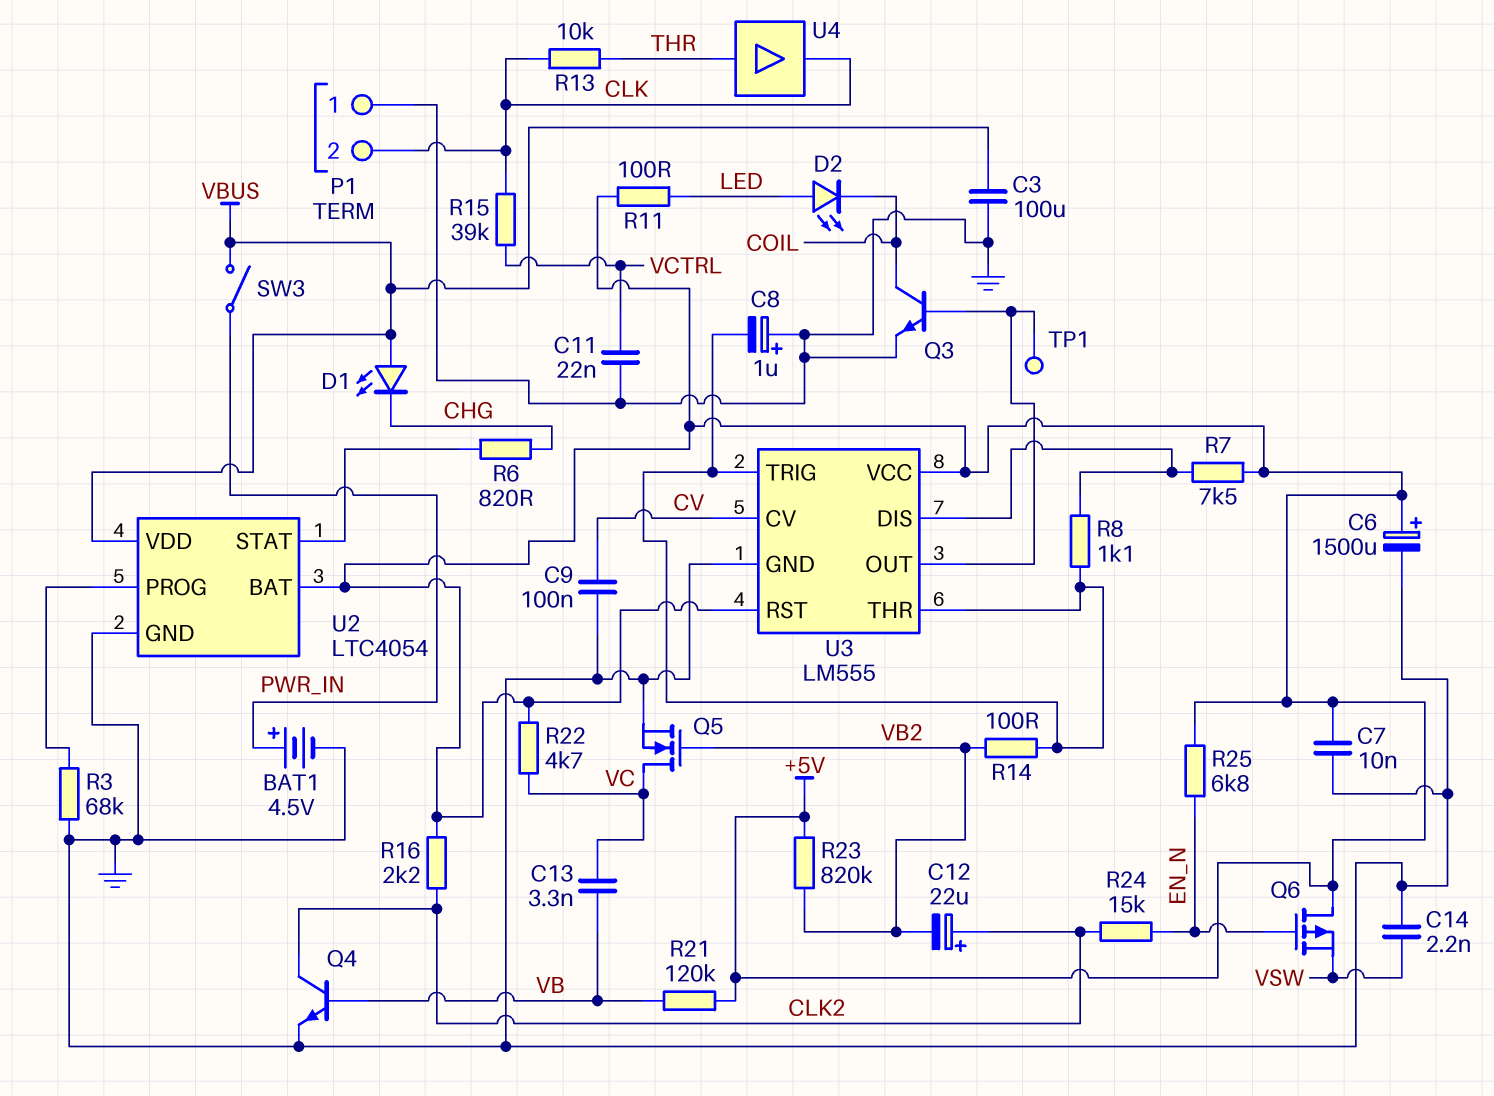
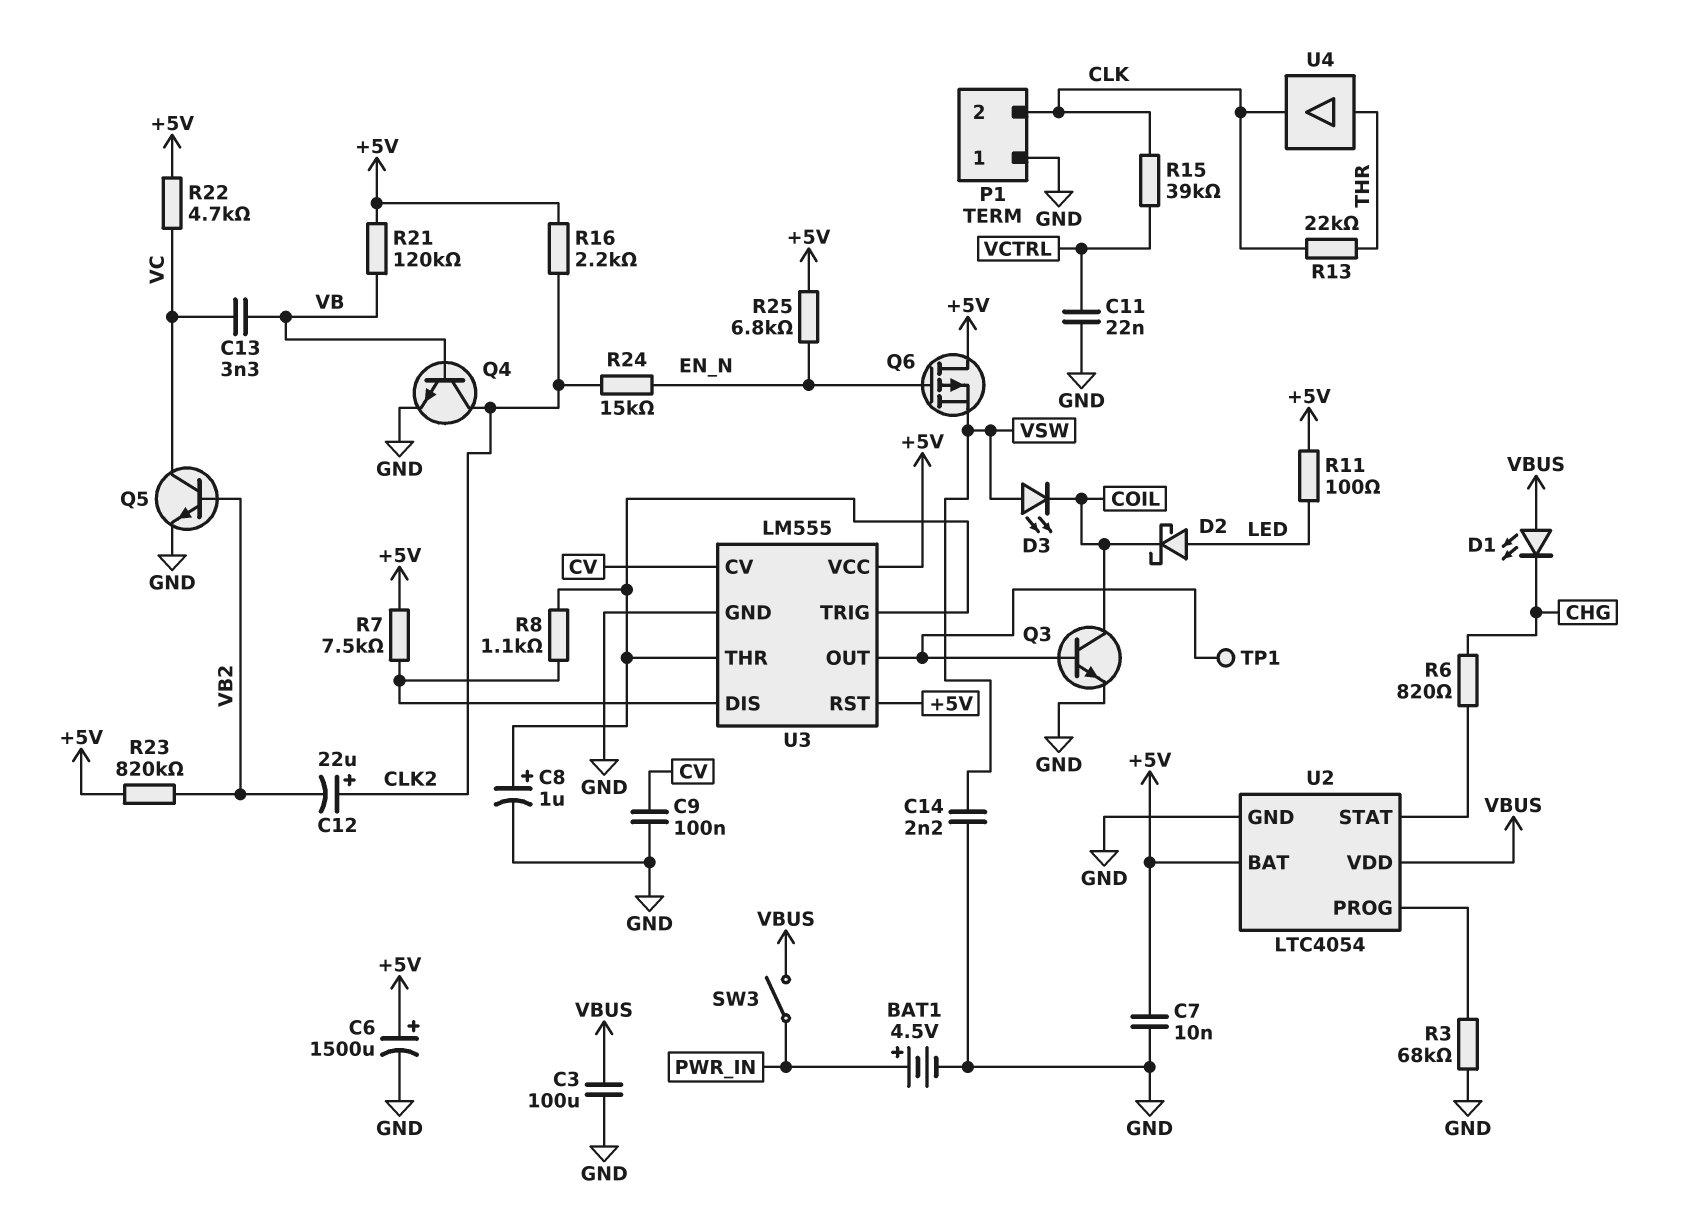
C8: 1uF (plus GND, minus U3/THR) -> 1uF (plus U3/THR, minus GND)
D2: LED (A LED, K COIL) -> schottky (A LED, K COIL)
D3: none -> LED (A VSW, K COIL)
Q5: NMOS (G VB2, D VC, S GND) -> NPN (B VB2, C VC, E GND)
R13: 10k (CLK, THR) -> 22k (CLK, THR)
R14: 100 (U3/THR, VB2) -> none

